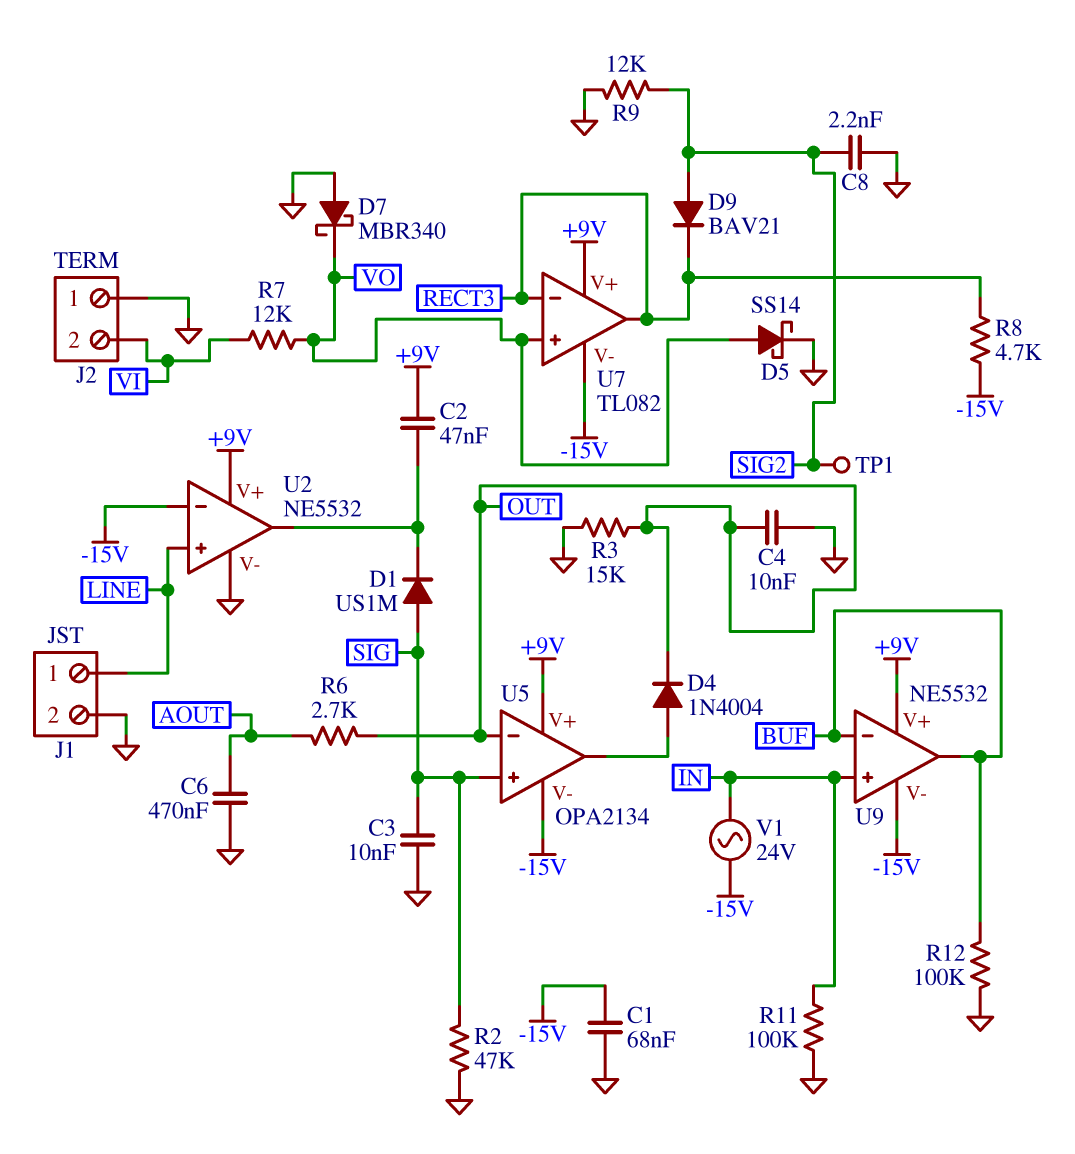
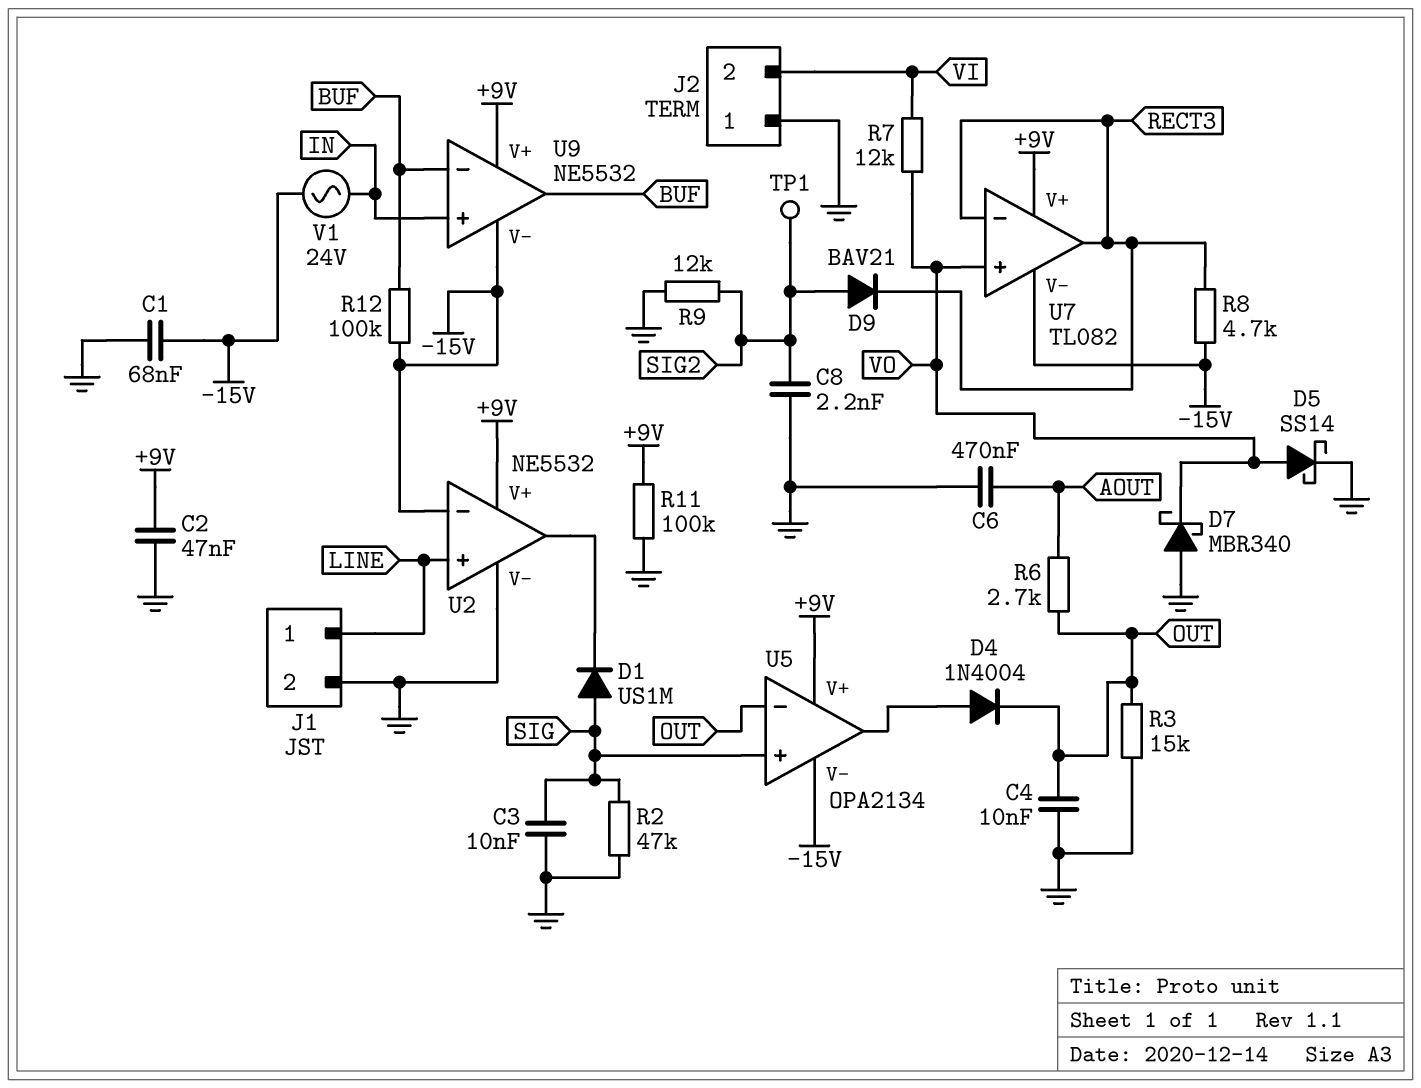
C2: 47nF (+9V, U2/out) -> 47nF (+9V, GND)
R11: 100k (GND, IN) -> 100k (+9V, GND)
R12: 100k (BUF, GND) -> 100k (-15V, BUF)

